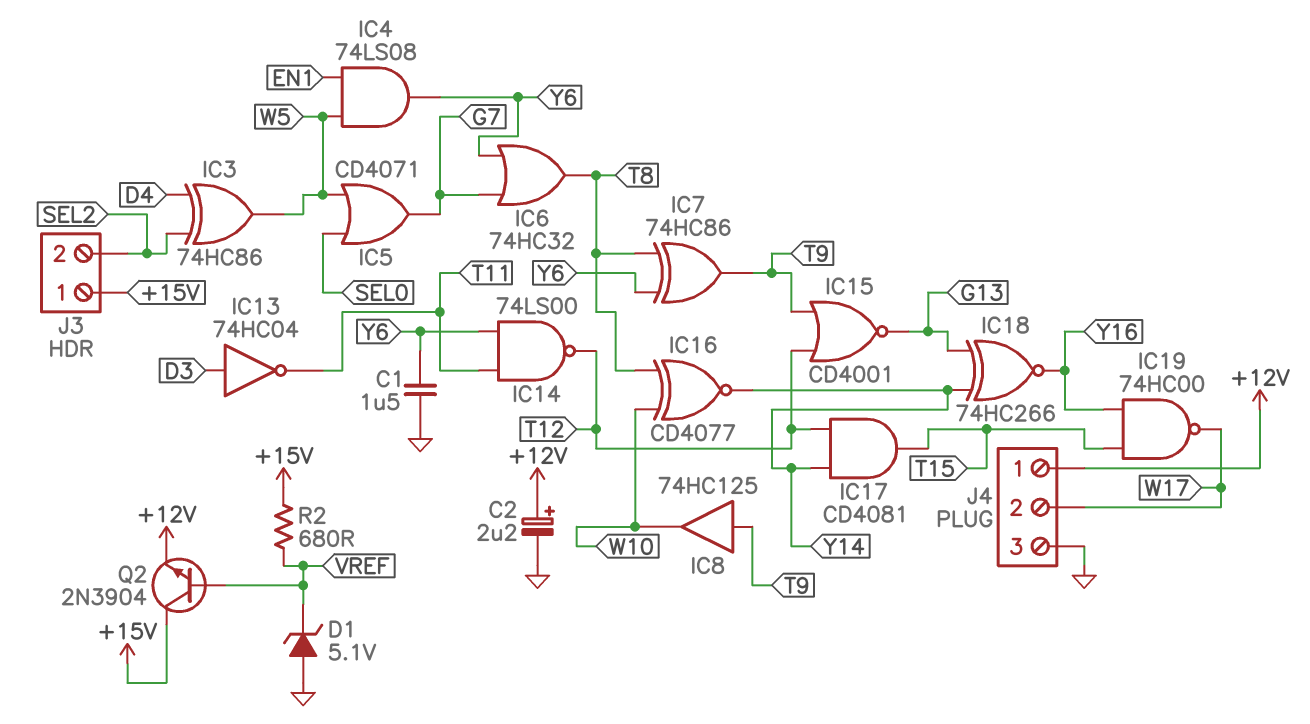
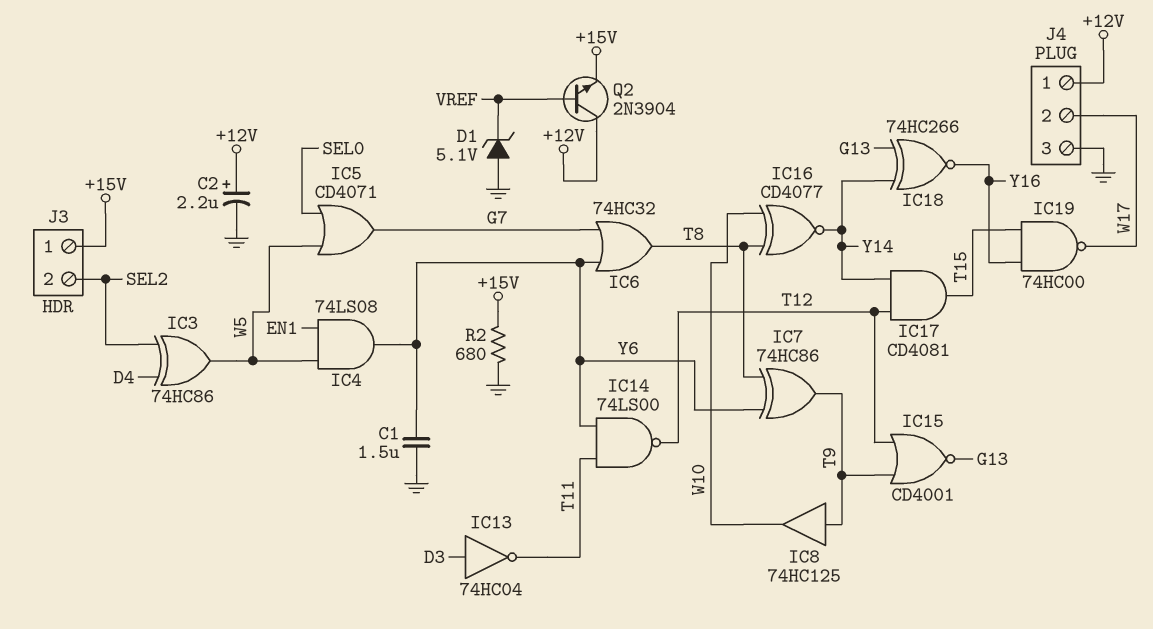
Q2: NPN 2N3904 (B VREF, C +15V, E +12V) -> NPN 2N3904 (B VREF, C +12V, E +15V)
R2: 680 (+15V, VREF) -> 680 (+15V, GND)

